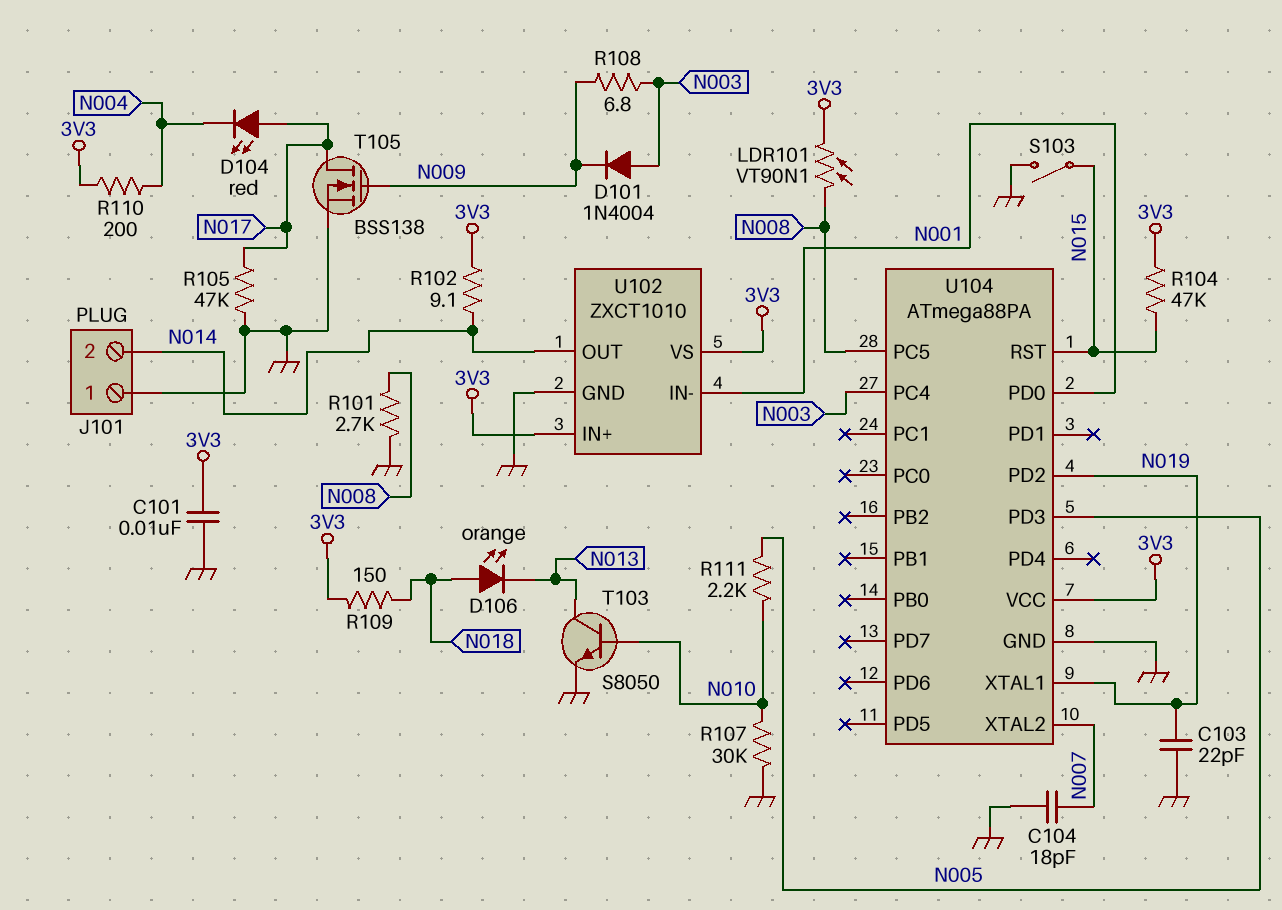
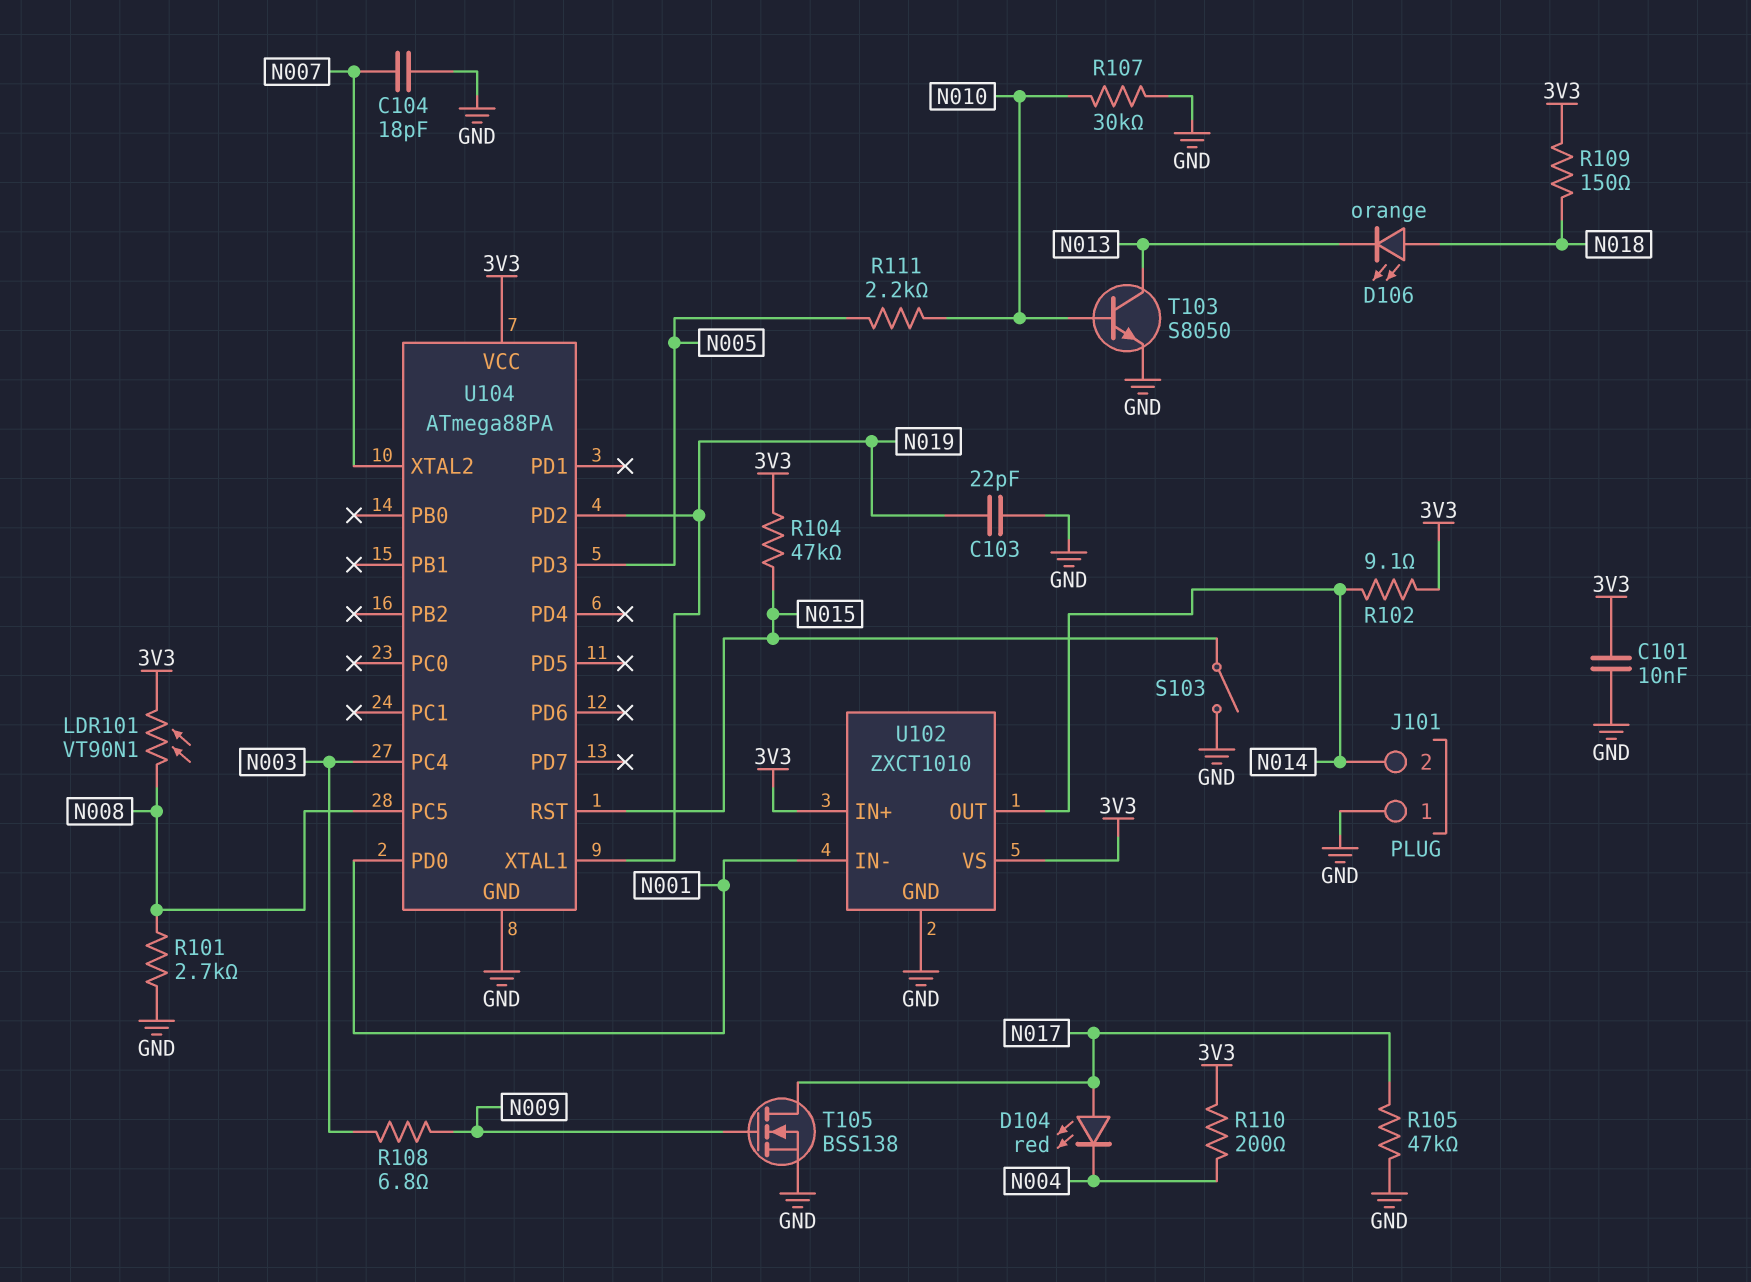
D101: diode 1N4004 (A N003, K N009) -> none

